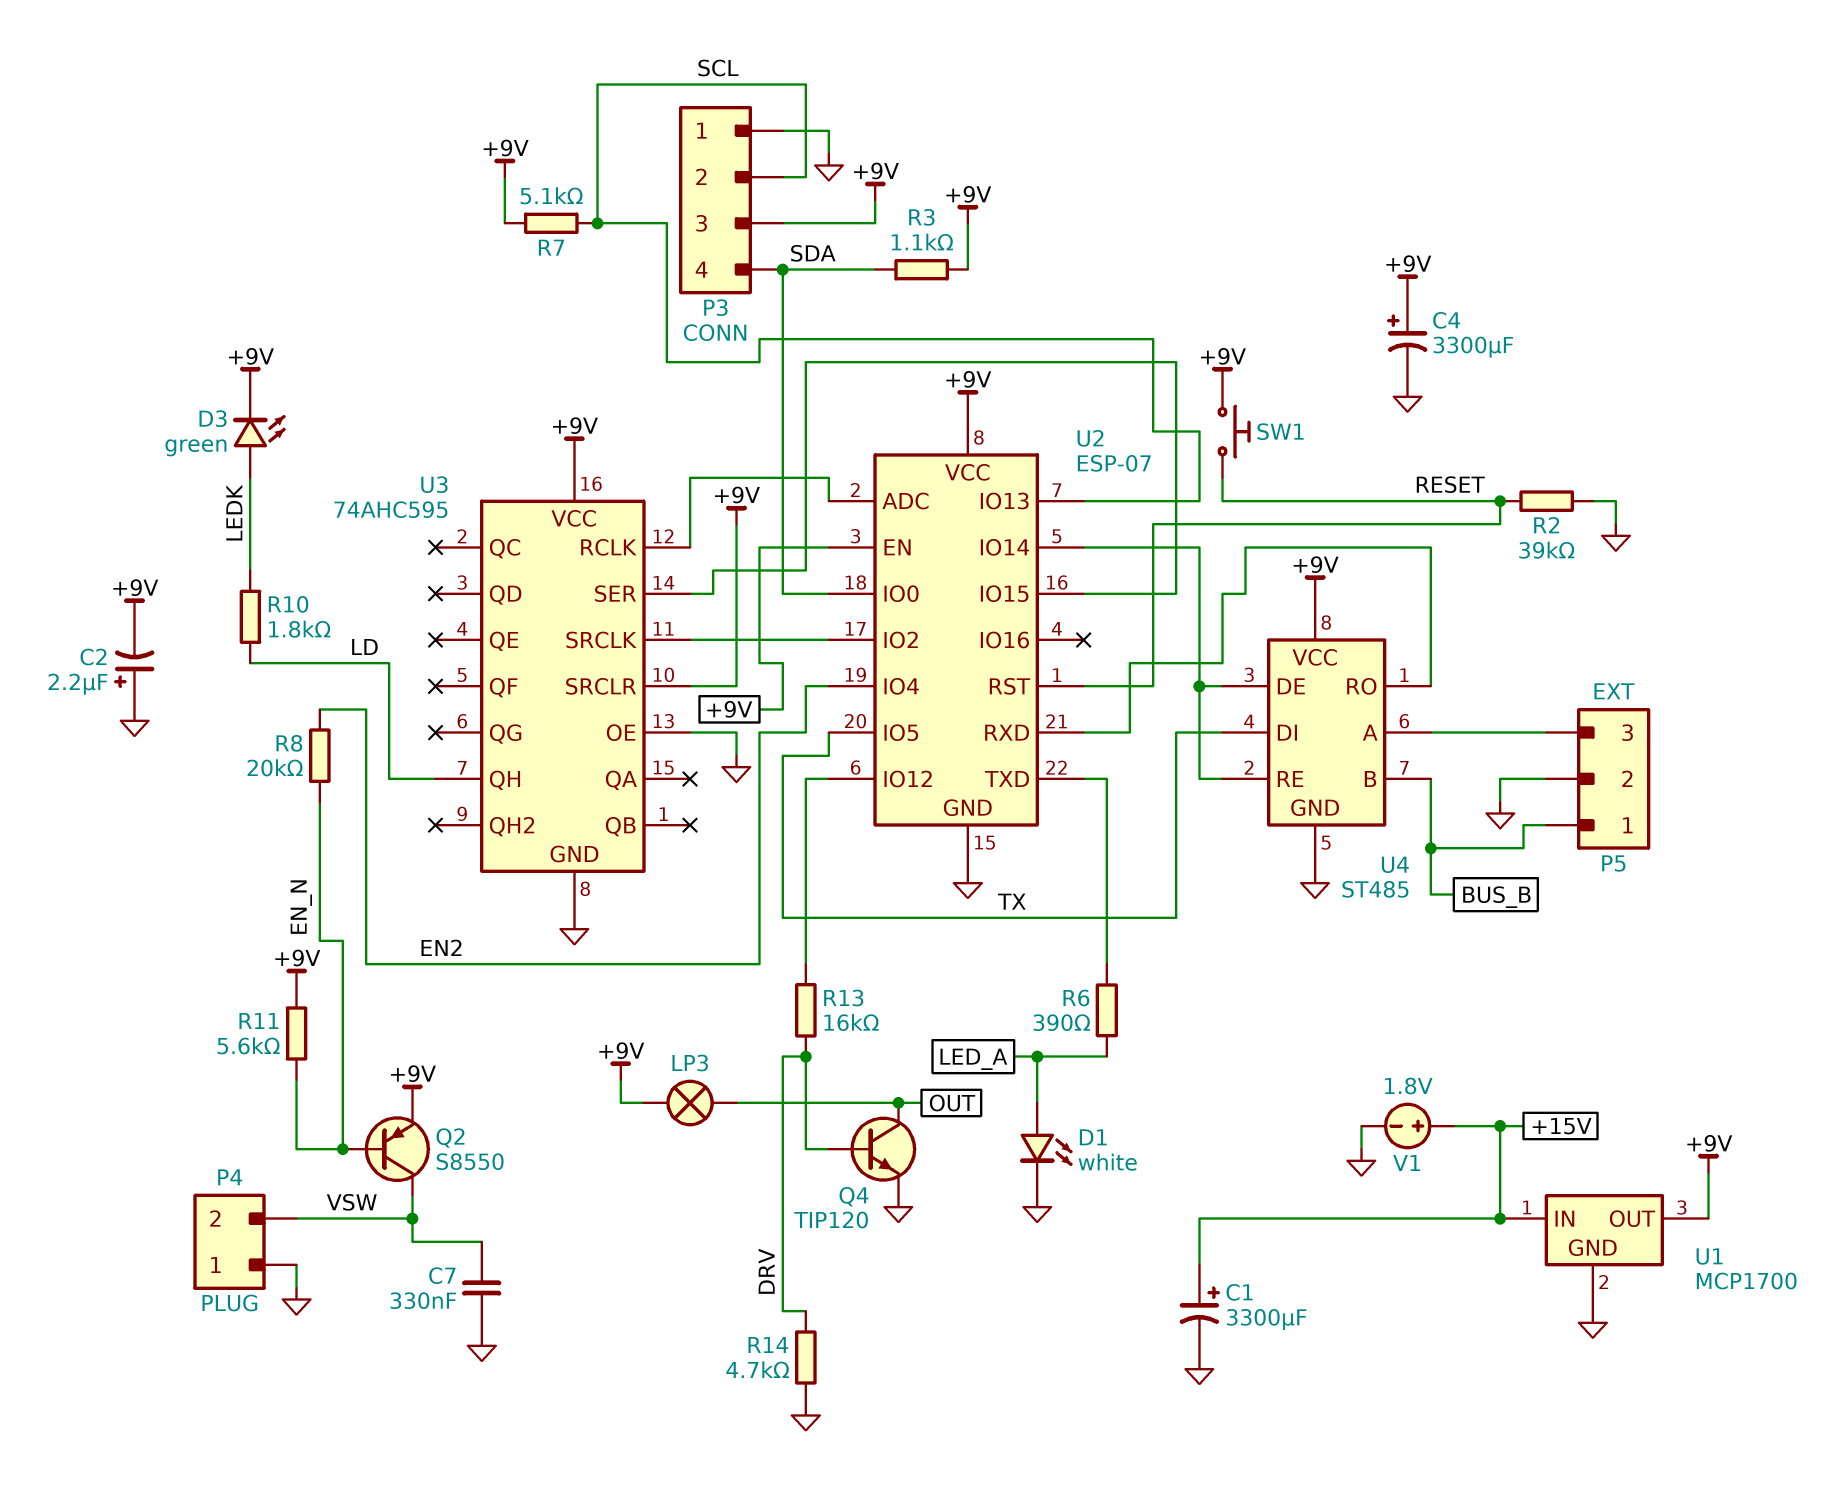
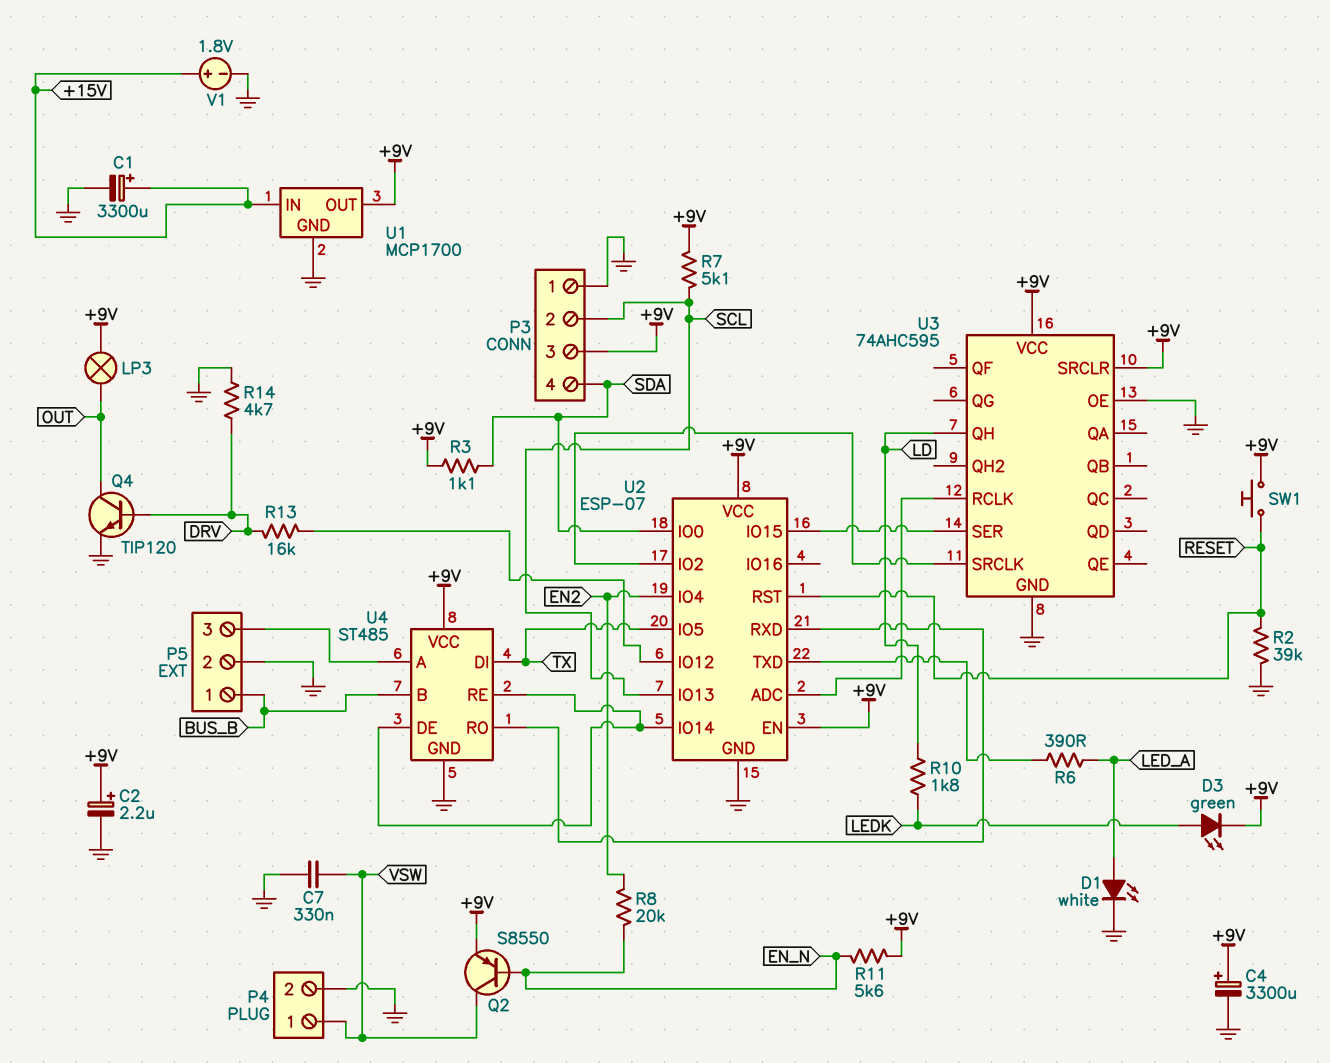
C2: 2.2uF (plus GND, minus +9V) -> 2.2uF (plus +9V, minus GND)
P4 pin 1: GND -> VSW
P4 pin 2: VSW -> GND

